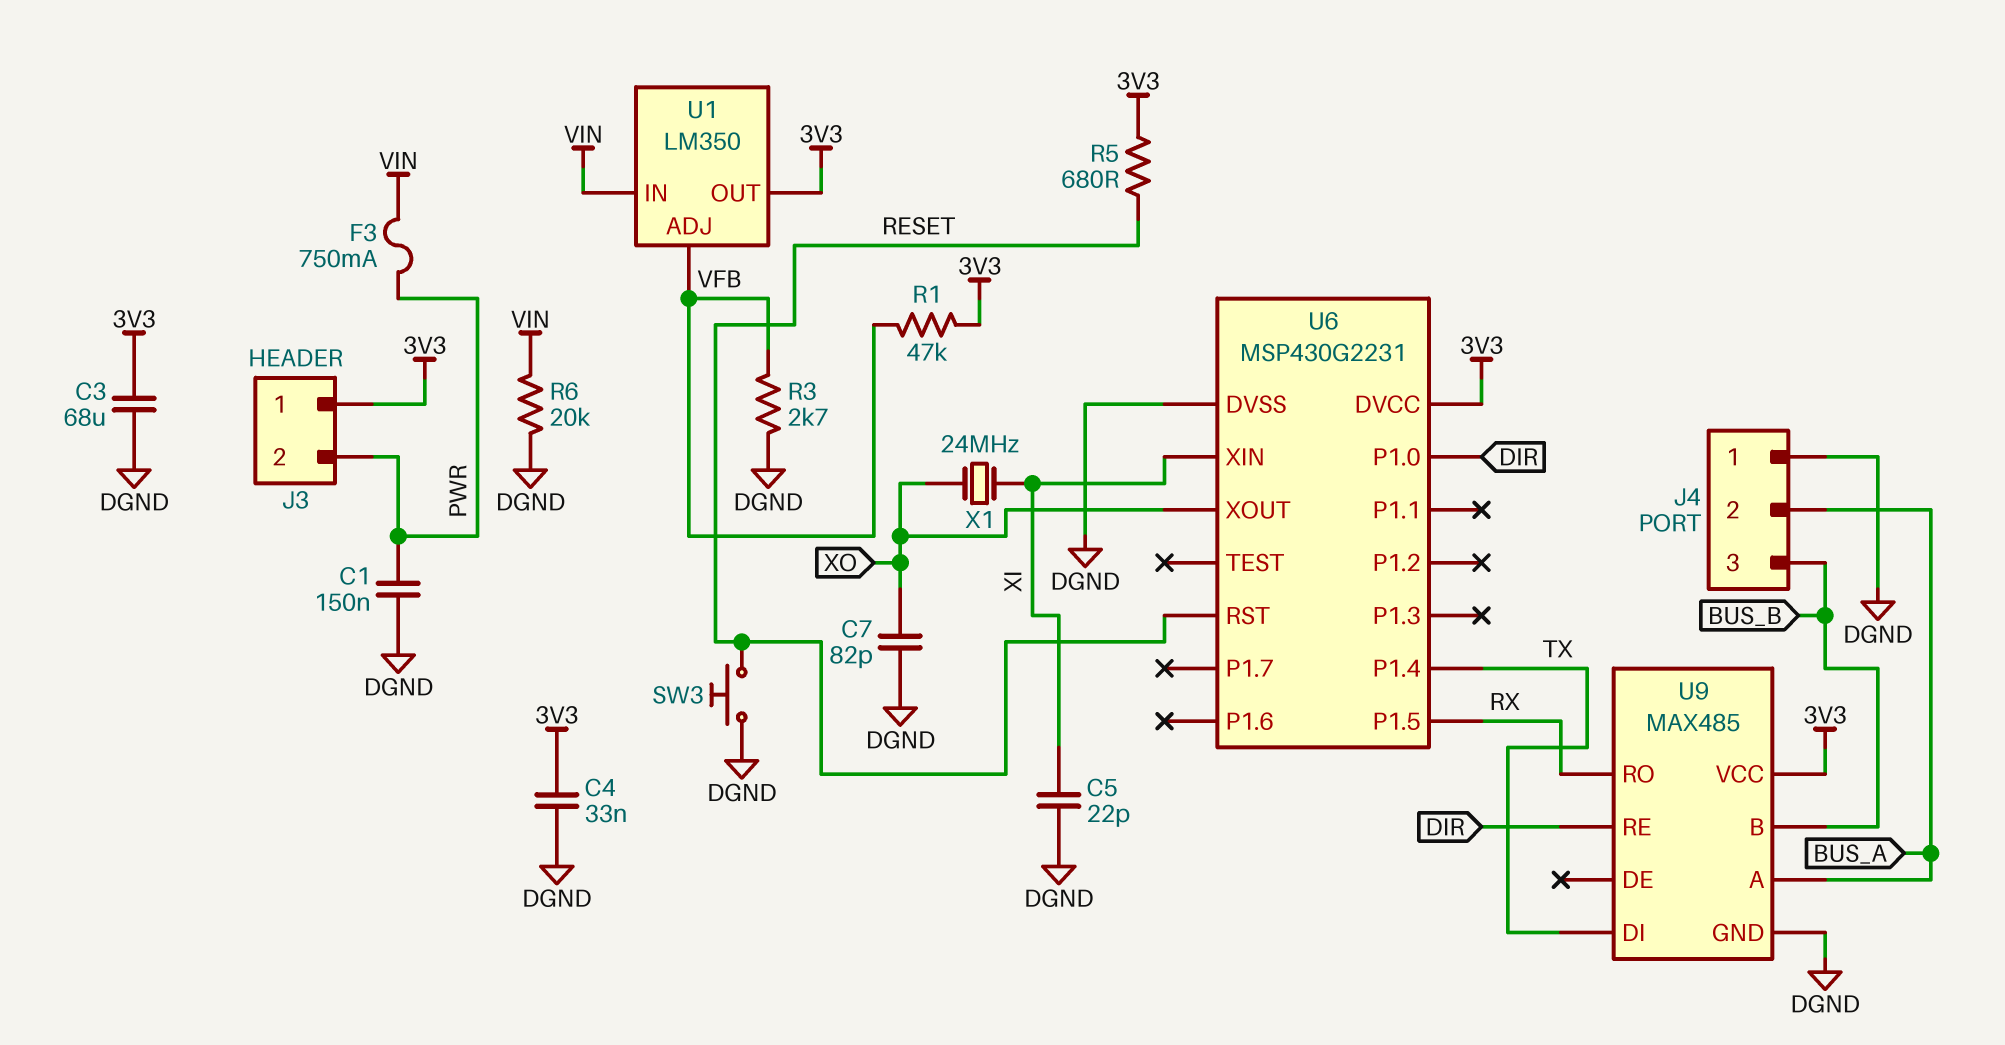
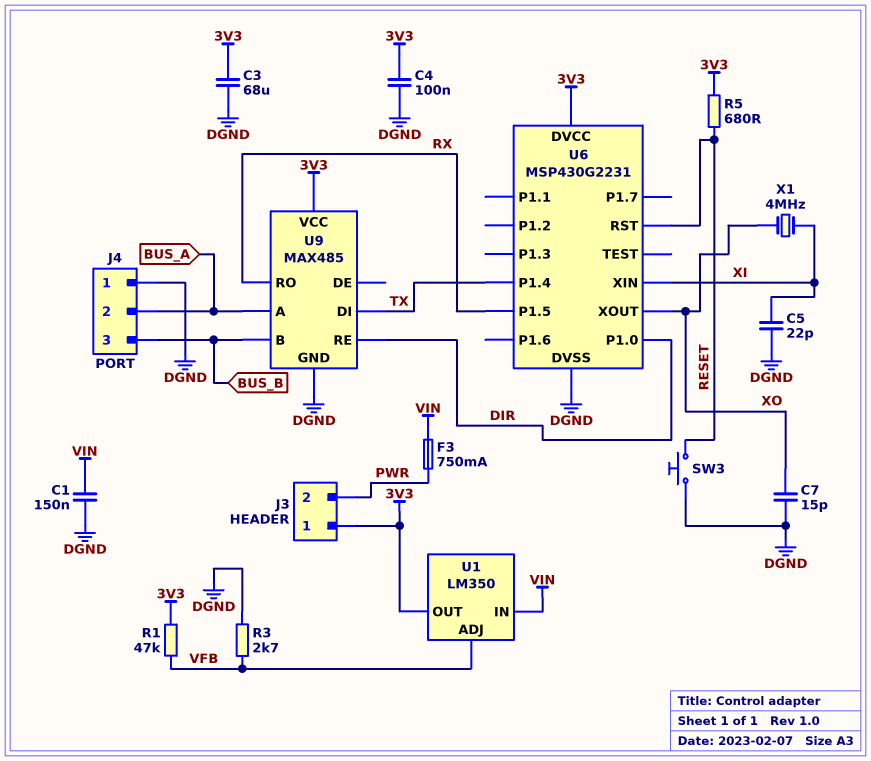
C1: 150nF (DGND, PWR) -> 150nF (DGND, VIN)
C4: 33nF (3V3, DGND) -> 100nF (3V3, DGND)
C7: 82pF (DGND, XO) -> 15pF (DGND, XO)
R6: 20k (DGND, VIN) -> none
X1: 24MHz (XI, XO) -> 4MHz (XI, XO)

